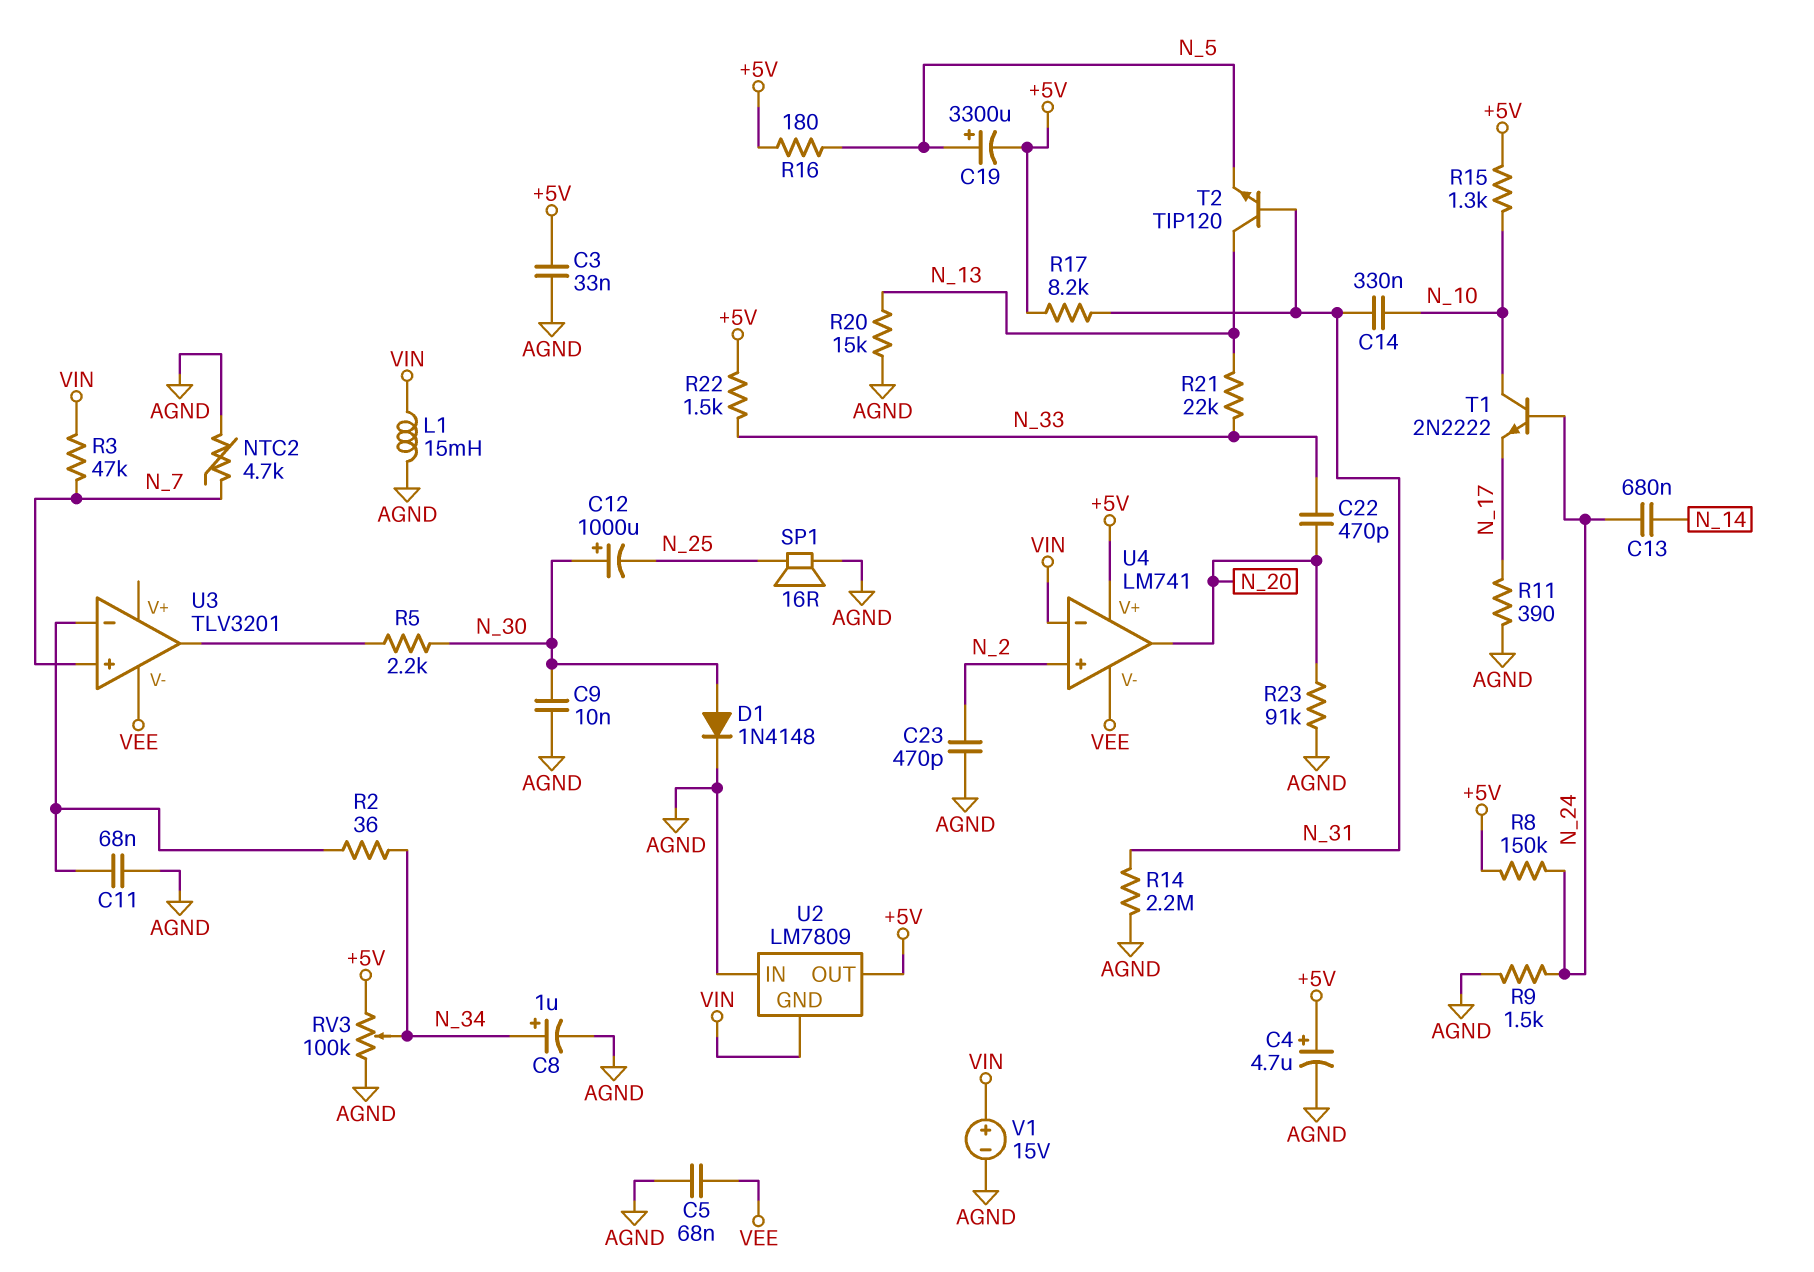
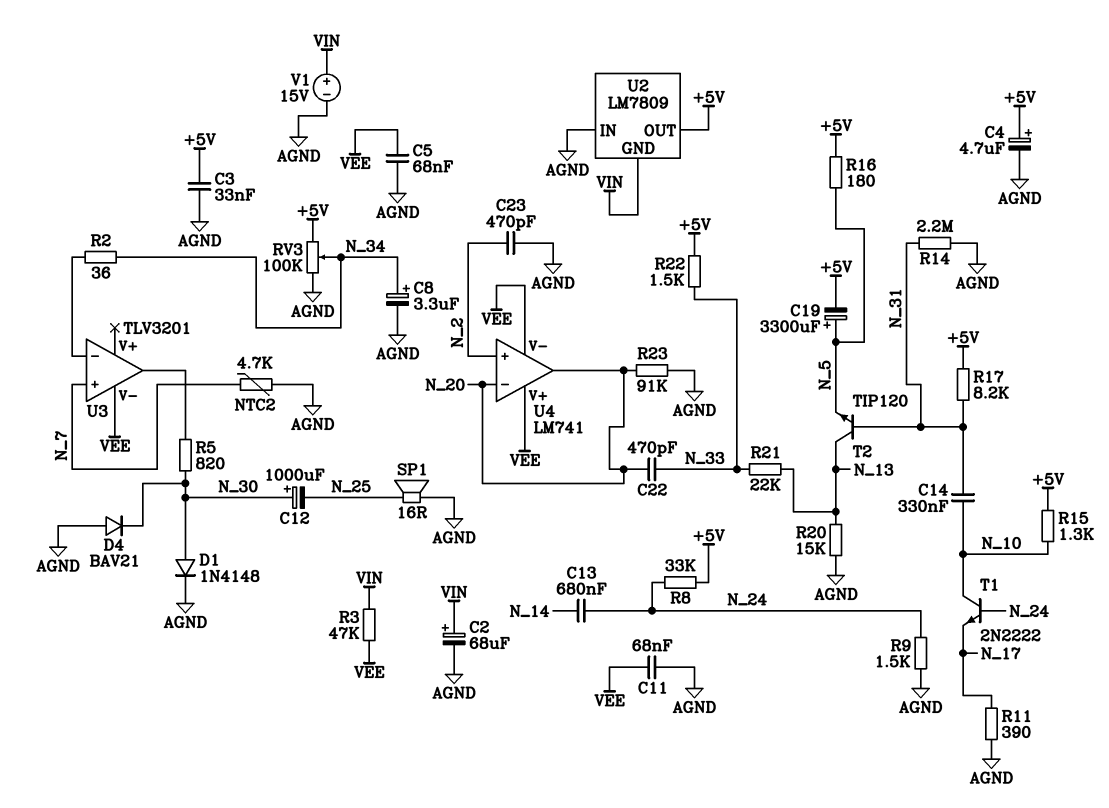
C2: none -> 68uF (plus VIN, minus AGND)
C8: 1uF (plus N_34, minus AGND) -> 3.3uF (plus N_34, minus AGND)
C9: 10nF (AGND, N_30) -> none
C11: 68nF (AGND, U3/in-) -> 68nF (AGND, VEE)
D4: none -> diode BAV21 (A AGND, K N_30)
L1: 15mH (AGND, VIN) -> none
R3: 47k (N_7, VIN) -> 47k (VEE, VIN)
R5: 2.2k (N_30, U3/out) -> 820 (N_30, U3/out)
R8: 150k (+5V, N_24) -> 33k (+5V, N_24)
U4 pin V+: +5V -> VEE
U4 pin in-: VIN -> N_20

